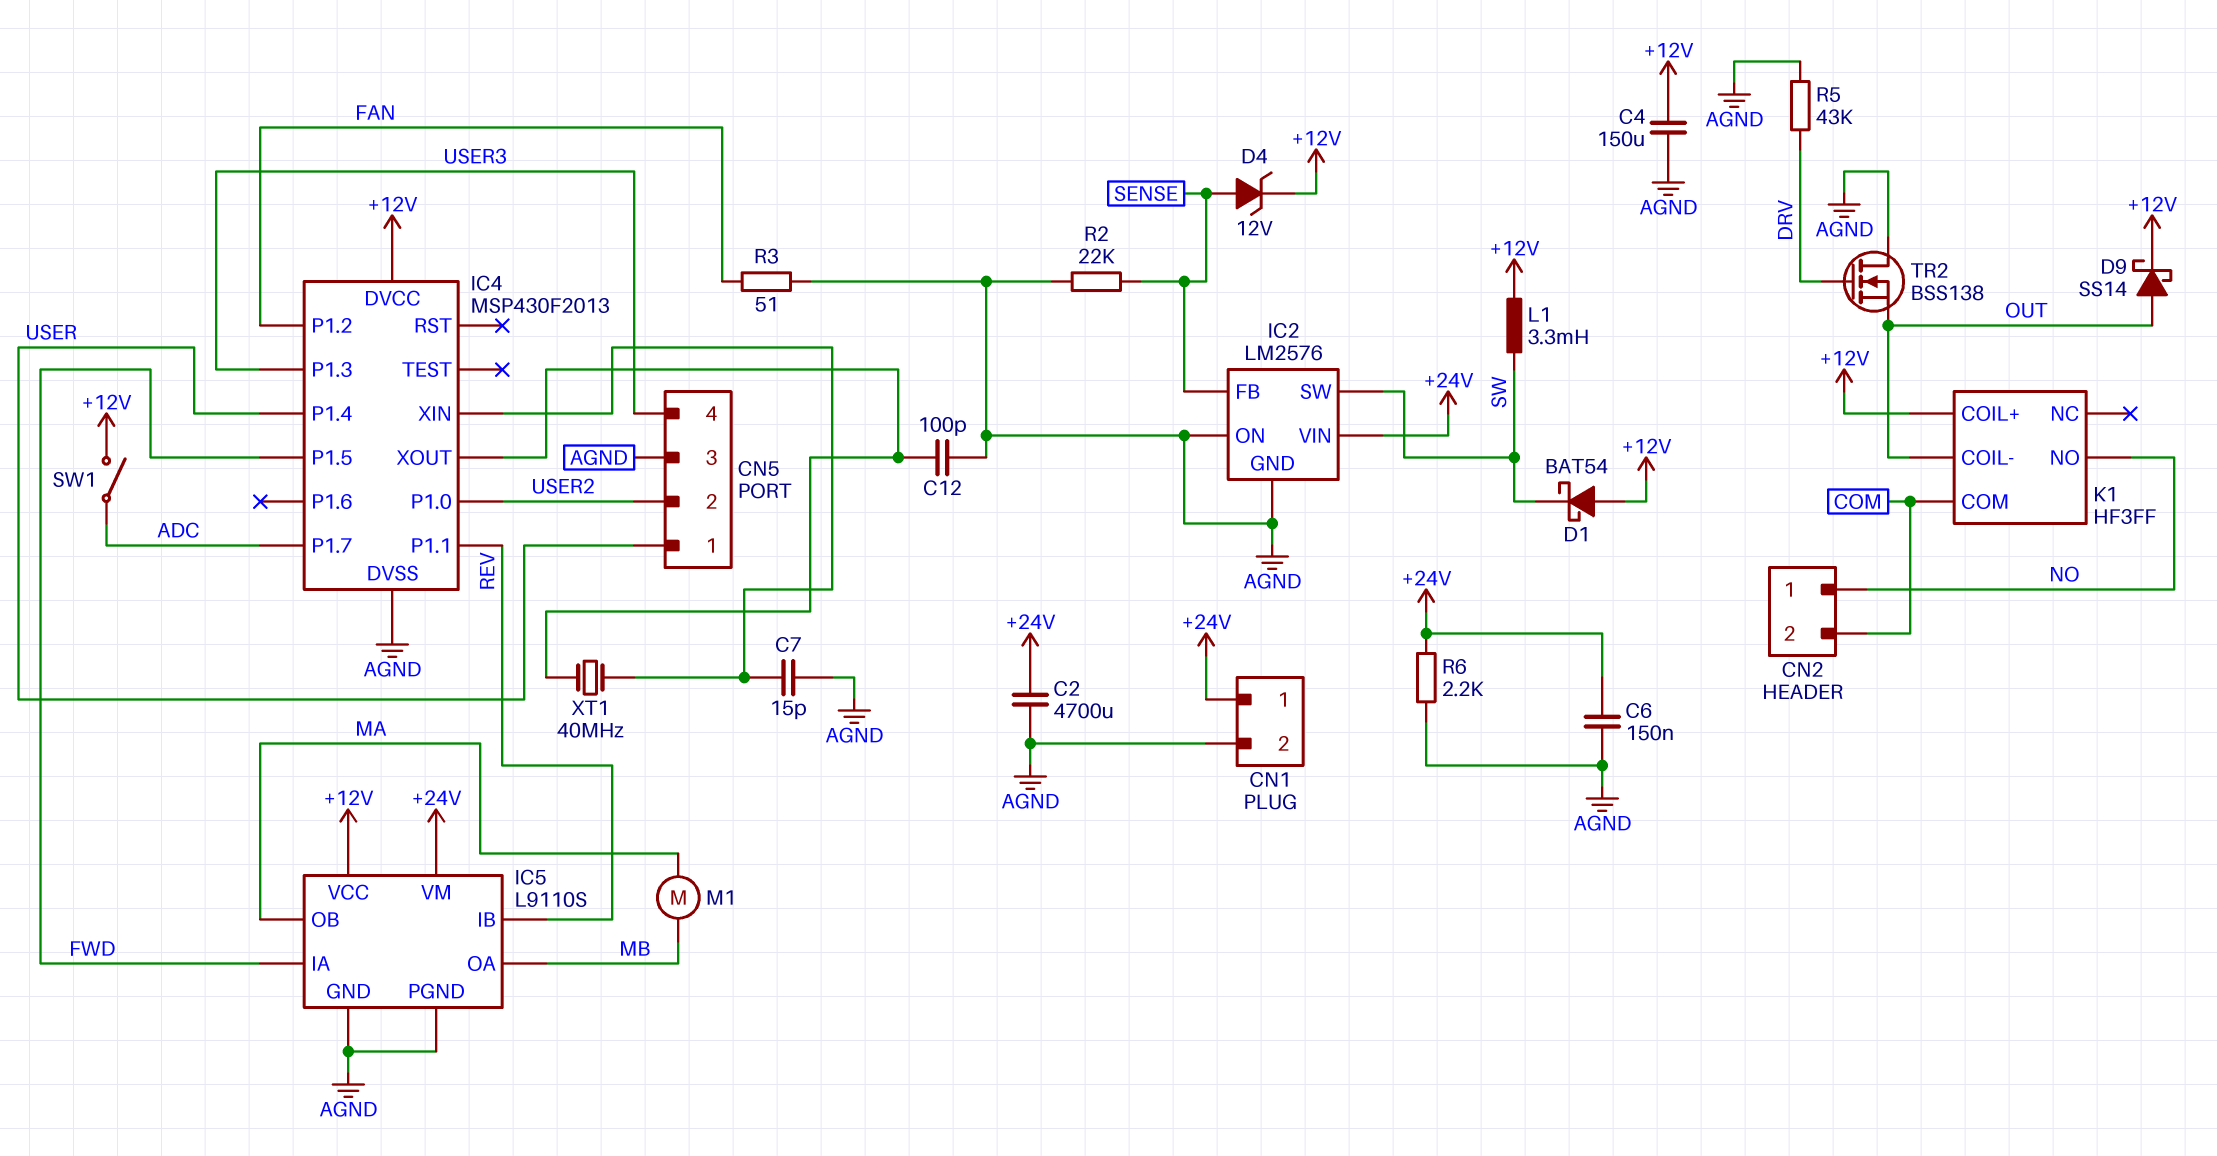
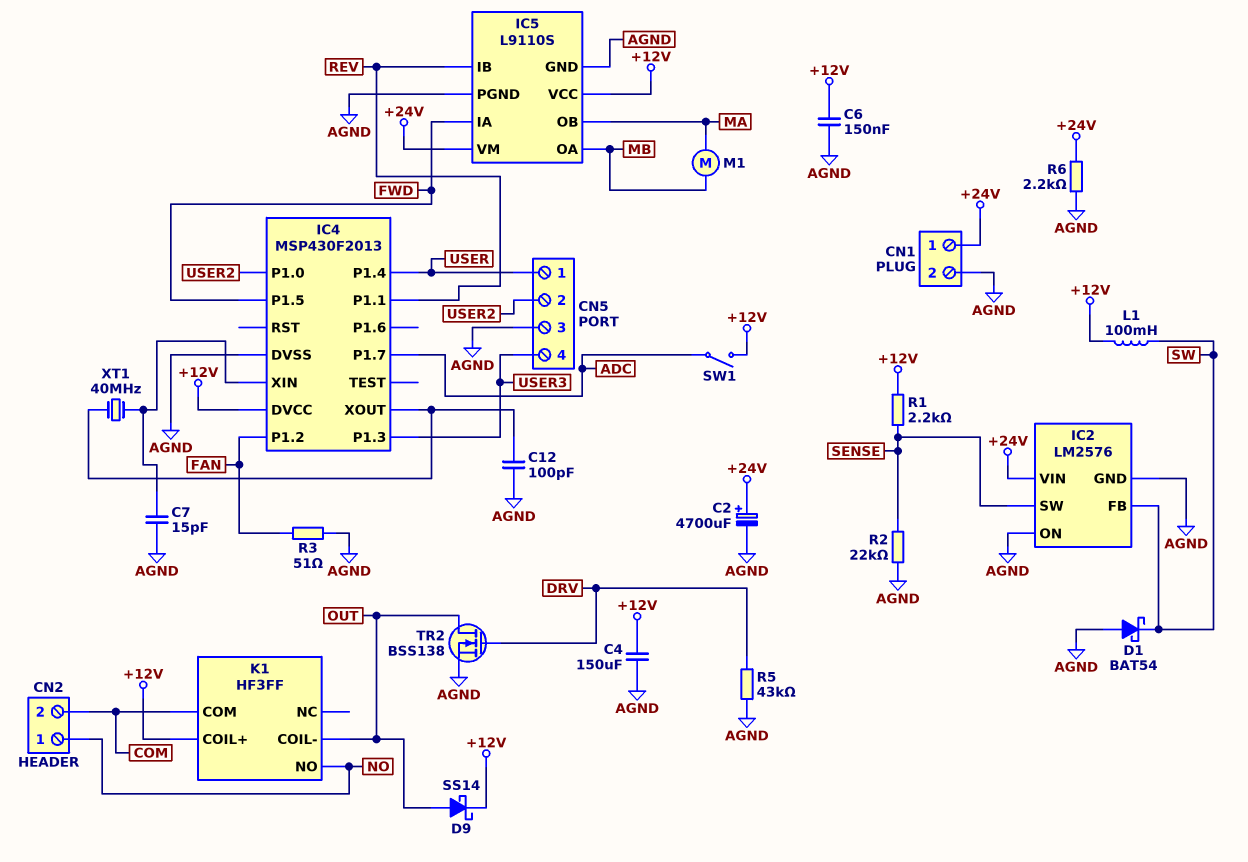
C2: 4700uF (+24V, AGND) -> 4700uF (plus +24V, minus AGND)
C6: 150nF (+24V, AGND) -> 150nF (+12V, AGND)
D1: schottky BAT54 (A +12V, K SW) -> schottky BAT54 (A AGND, K SW)
D4: zener 12V (A SENSE, K +12V) -> none
IC2 pin FB: SENSE -> SW
IC2 pin SW: SW -> SENSE
L1: 3.3mH (+12V, SW) -> 100mH (+12V, SW)
R1: none -> 2.2k (+12V, SENSE)
TR2: NMOS BSS138 (G DRV, D AGND, S OUT) -> NMOS BSS138 (G DRV, D OUT, S AGND)

